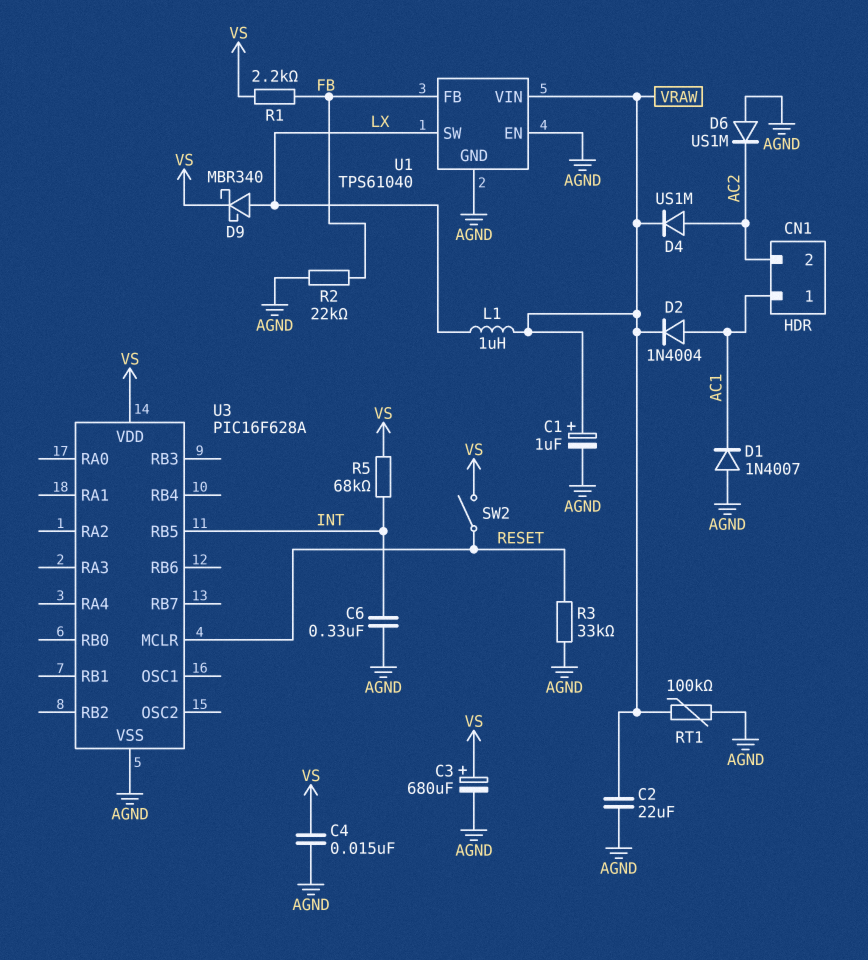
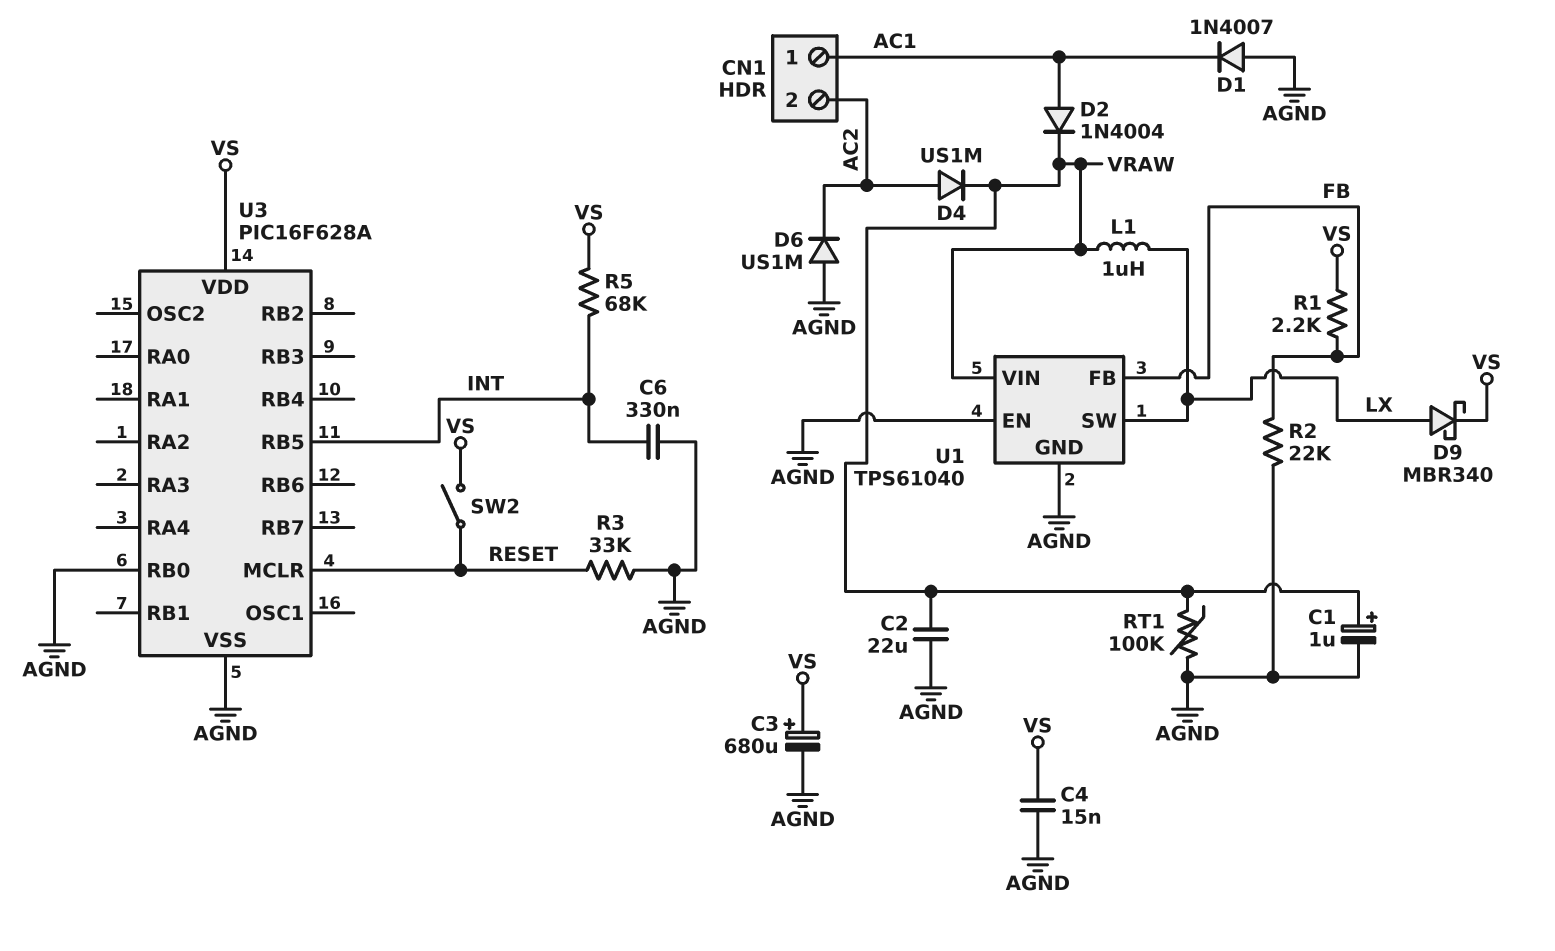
U3 pin RB0: none -> AGND

